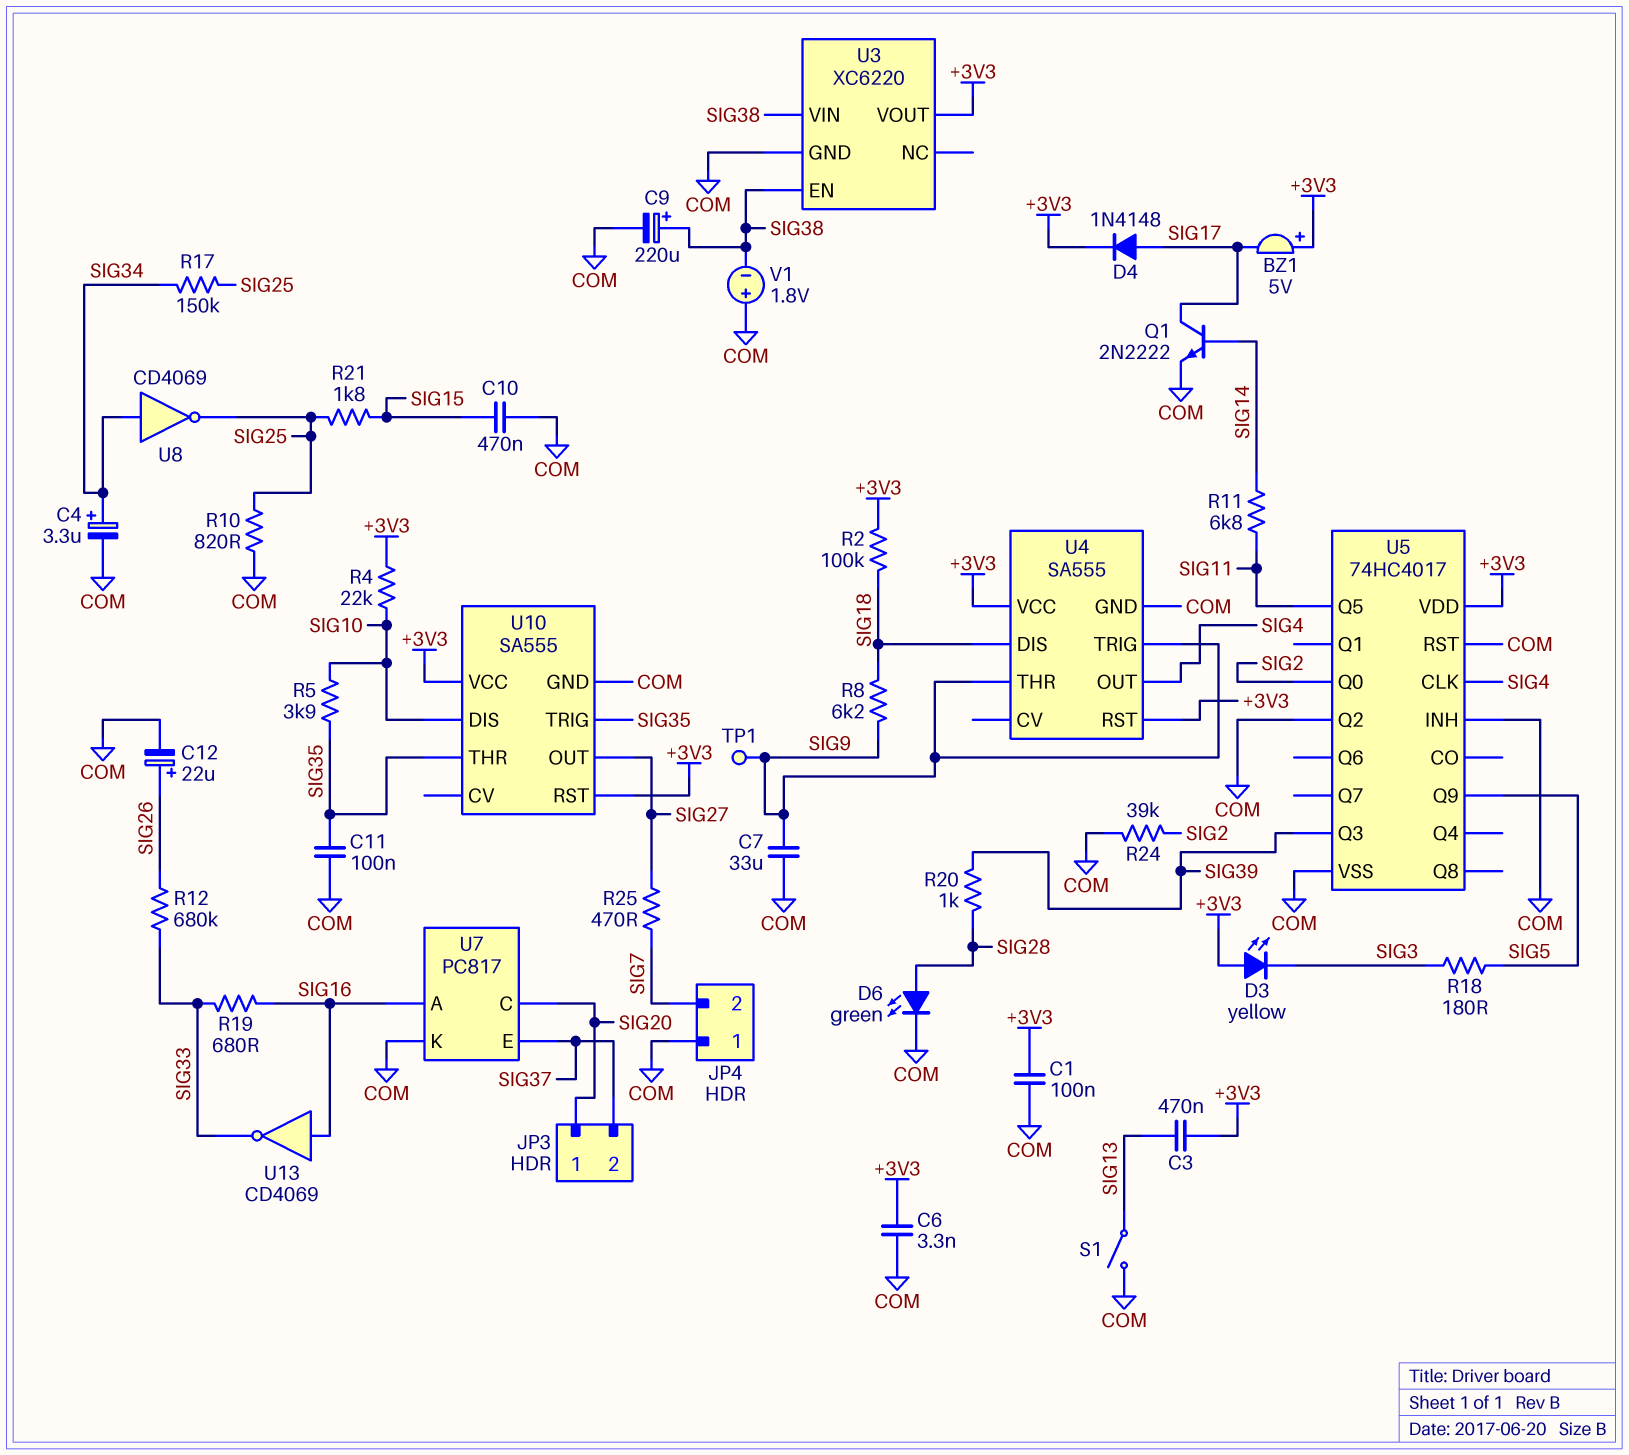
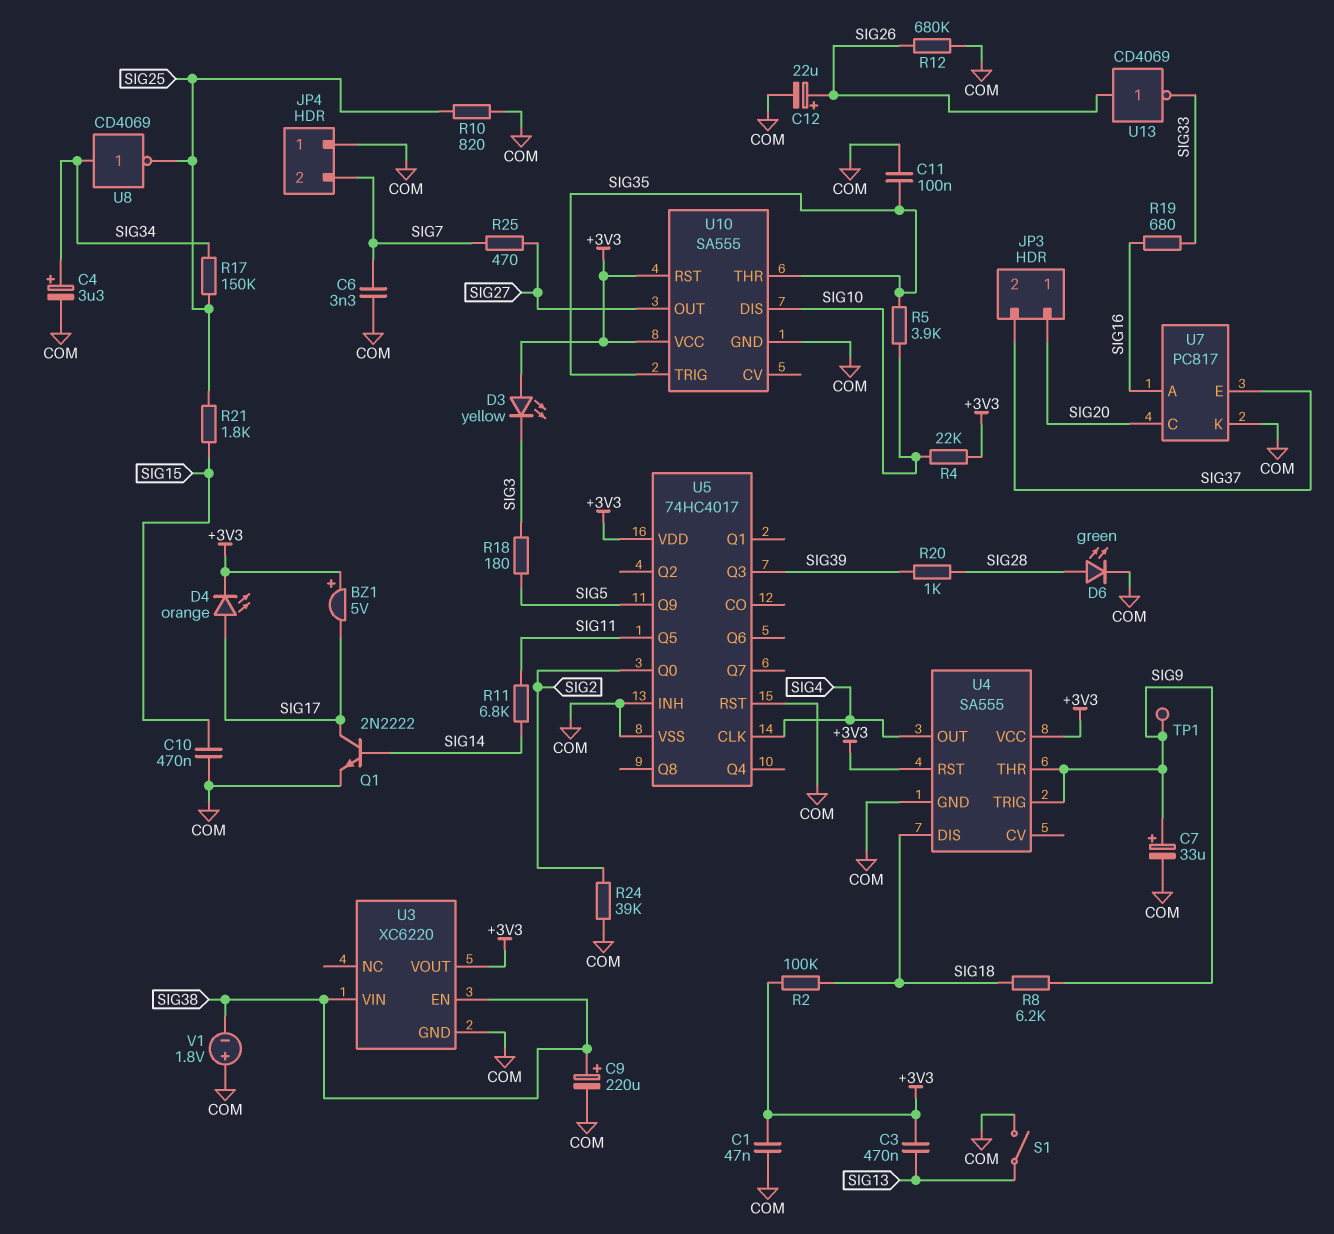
C1: 100nF (+3V3, COM) -> 47nF (+3V3, COM)
C6: 3.3nF (+3V3, COM) -> 3.3nF (COM, SIG7)
C7: 33uF (COM, SIG9) -> 33uF (plus SIG9, minus COM)
D4: diode 1N4148 (A SIG17, K +3V3) -> LED orange (A SIG17, K +3V3)
R12: 680k (SIG26, SIG33) -> 680k (COM, SIG26)
U5 pin Q2: COM -> none
U13: NOT CD4069 (in SIG16, out SIG33) -> NOT CD4069 (in SIG26, out SIG33)

